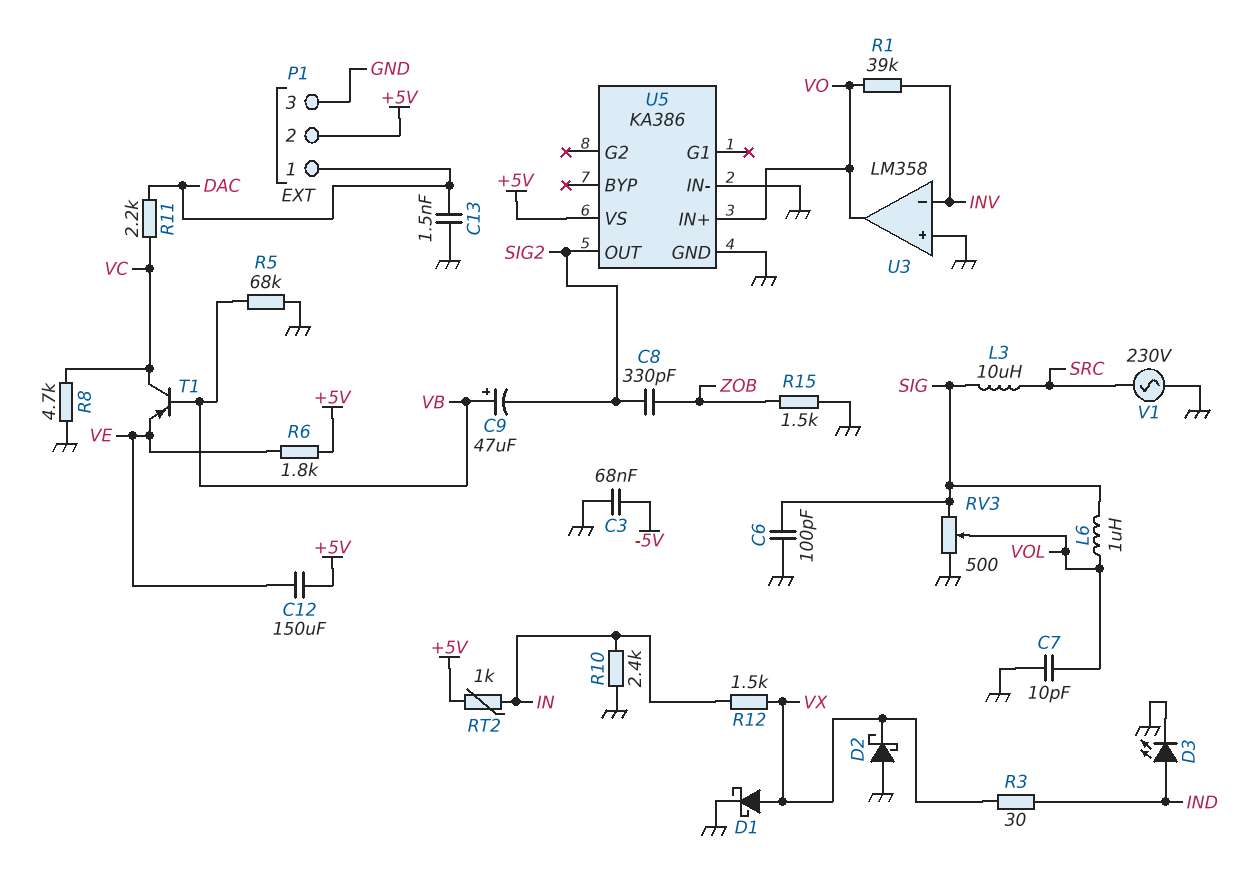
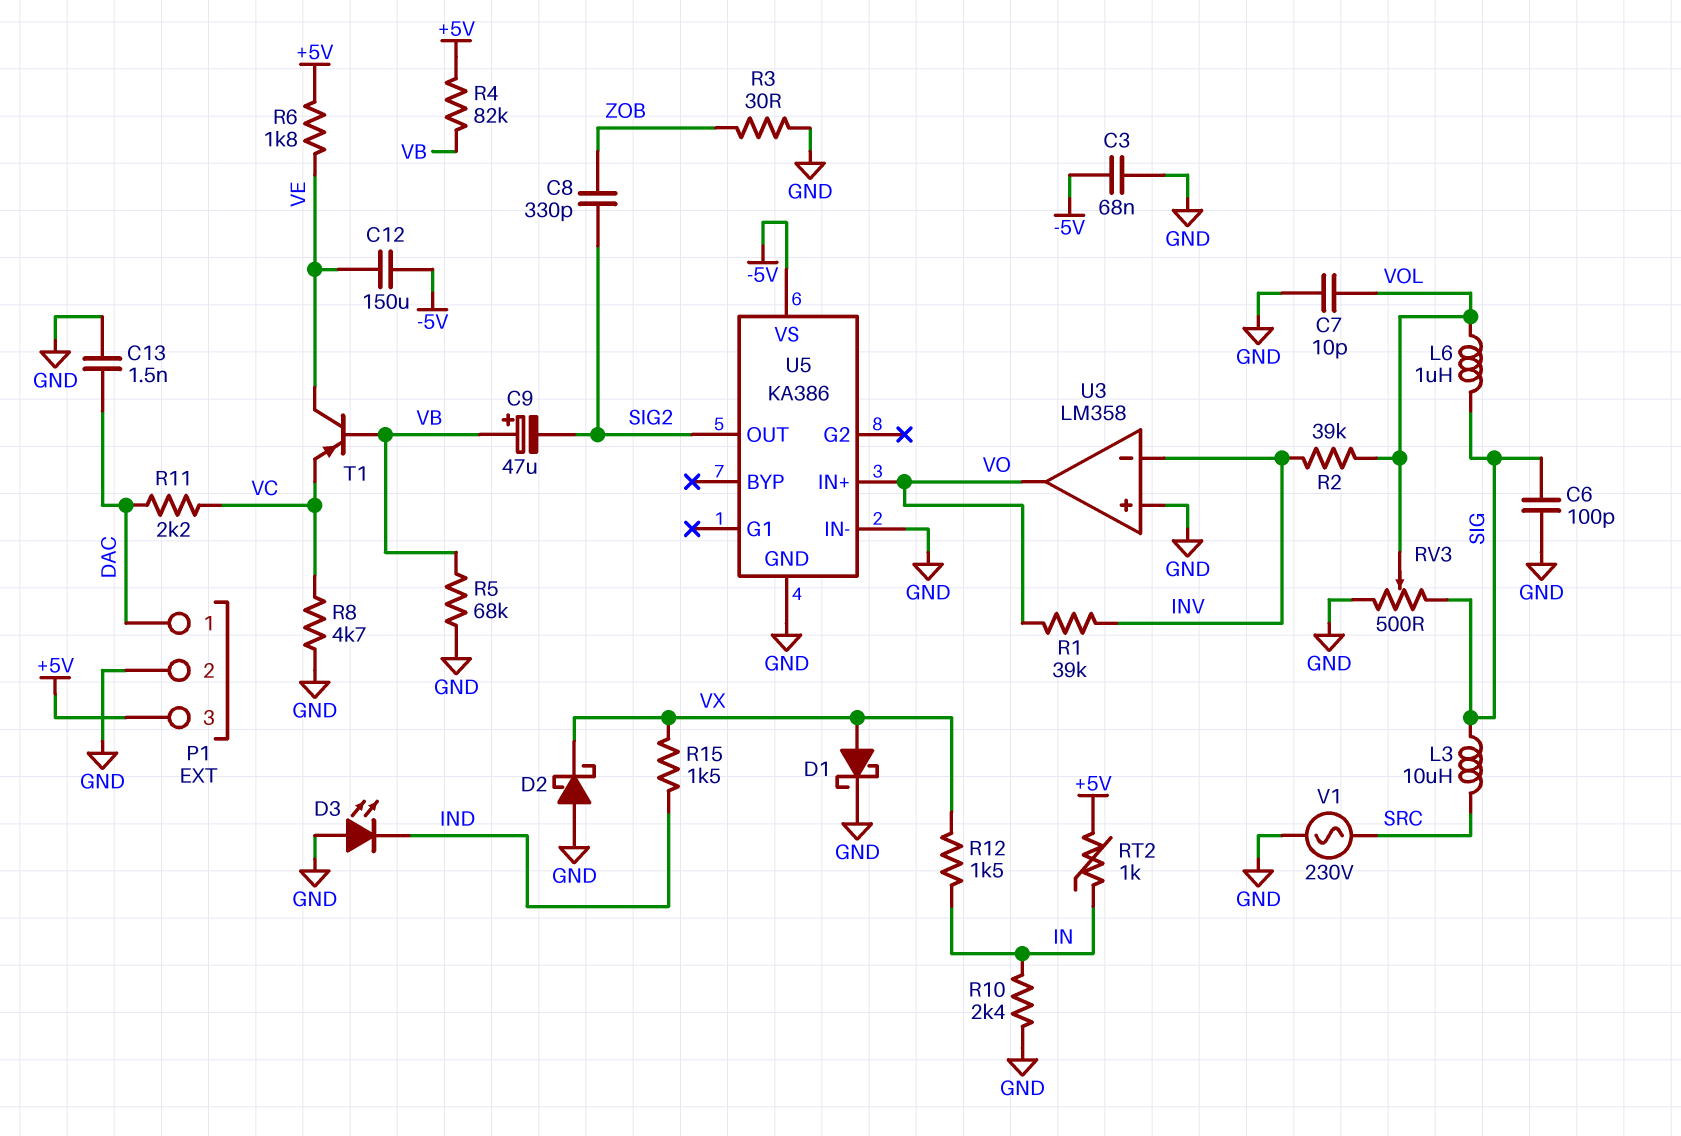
C12: 150uF (+5V, VE) -> 150uF (-5V, VE)
D3: LED (A IND, K GND) -> LED (A GND, K IND)
P1 pin 2: +5V -> GND
P1 pin 3: GND -> +5V
R2: none -> 39k (INV, VOL)
R3: 30 (IND, VX) -> 30 (GND, ZOB)
R4: none -> 82k (+5V, VB)
R15: 1.5k (GND, ZOB) -> 1.5k (IND, VX)
T1: PNP (B VB, C VC, E VE) -> PNP (B VB, C VE, E VC)
U5 pin VS: +5V -> -5V

